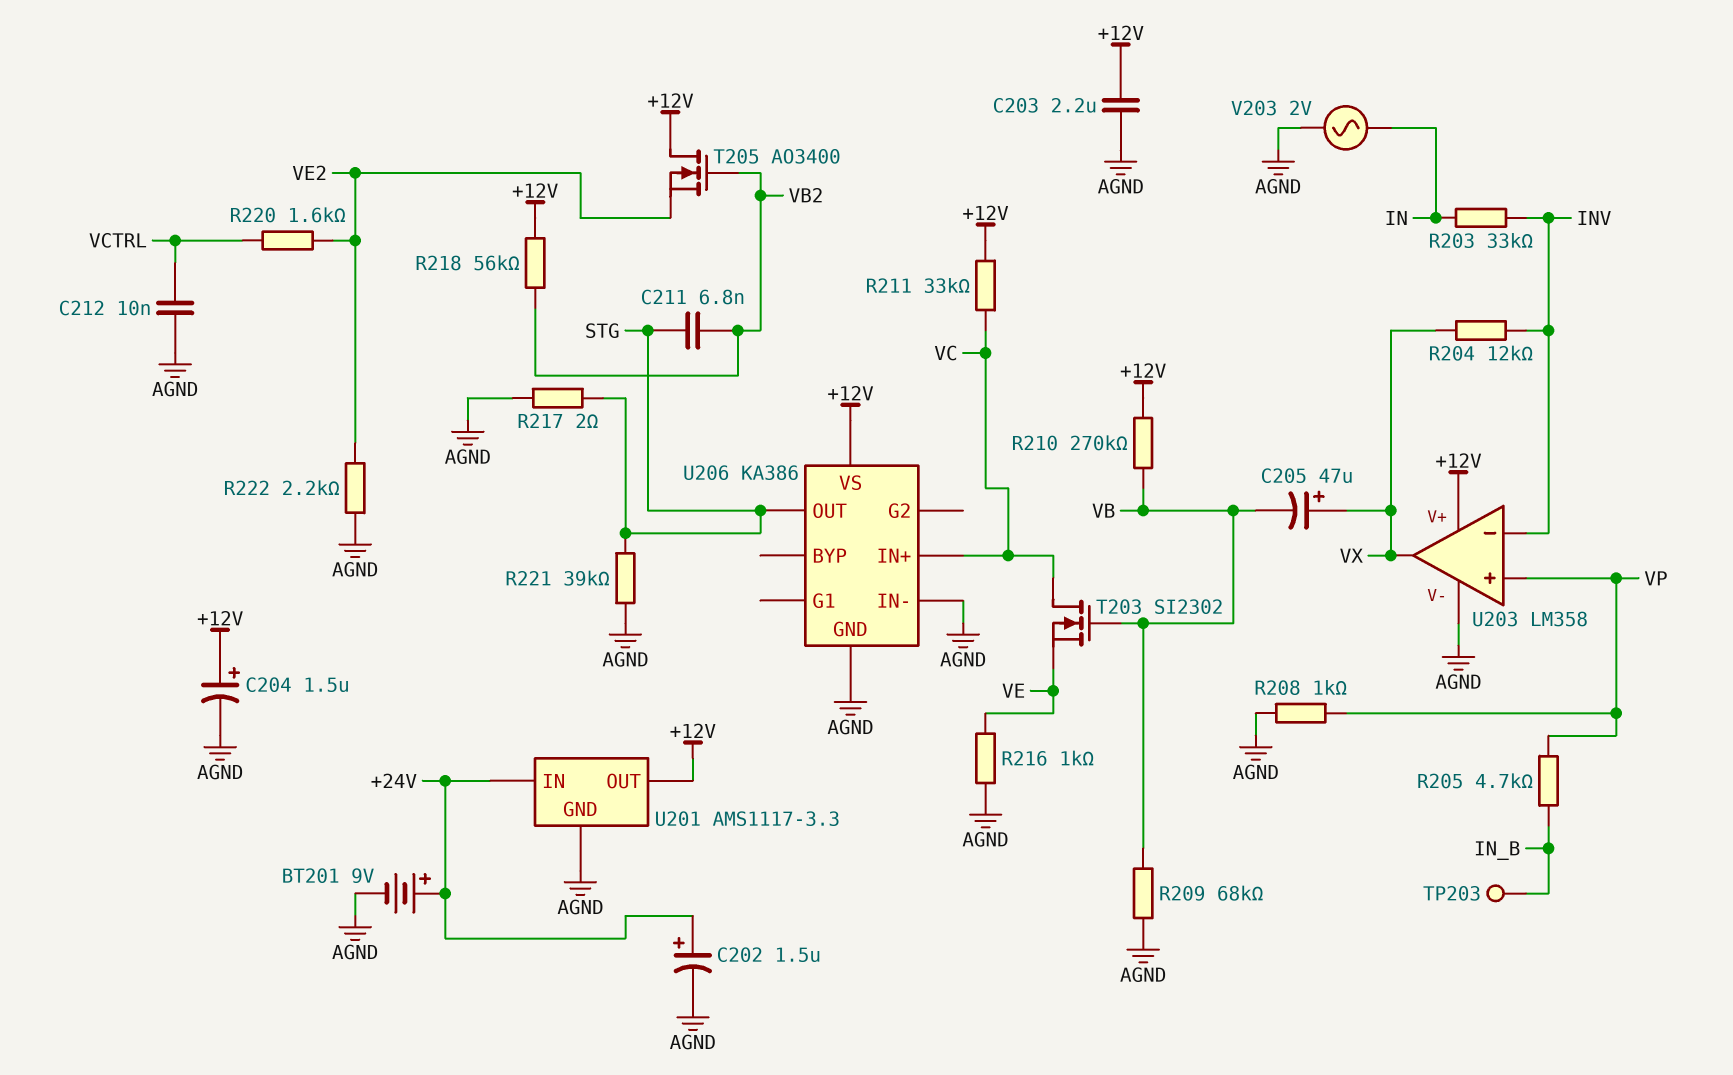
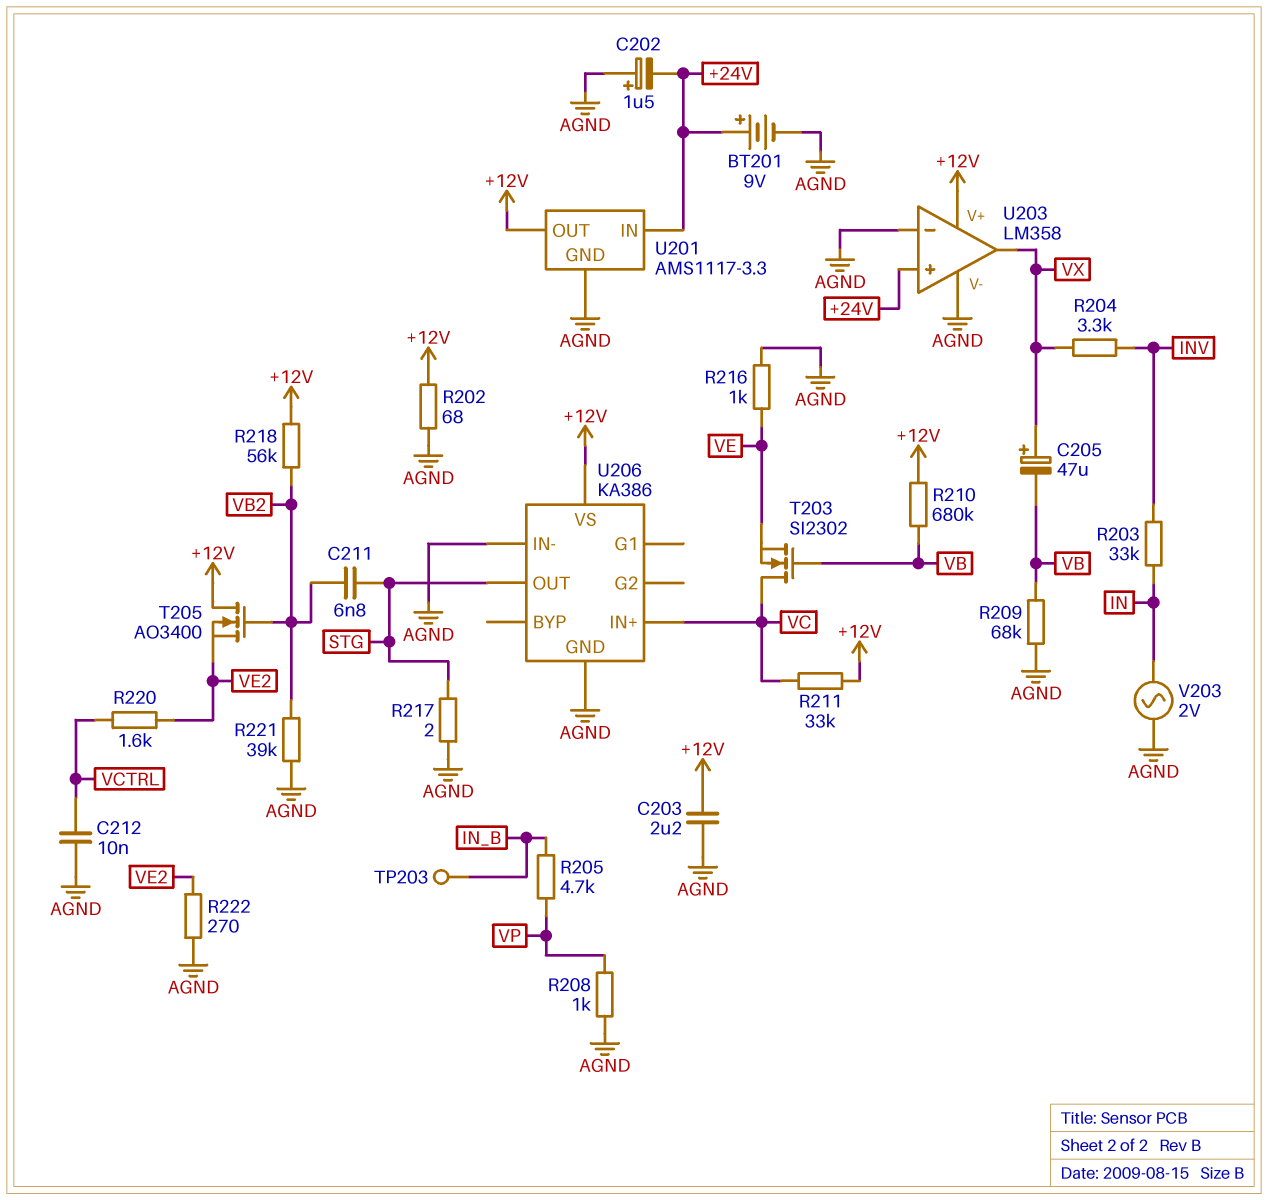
C202: 1.5uF (plus +24V, minus AGND) -> 1.5uF (plus AGND, minus +24V)
C204: 1.5uF (plus +12V, minus AGND) -> none
R202: none -> 68 (+12V, AGND)
R204: 12k (INV, VX) -> 3.3k (INV, VX)
R210: 270k (+12V, VB) -> 680k (+12V, VB)
R221: 39k (AGND, STG) -> 39k (AGND, VB2)
R222: 2.2k (AGND, VE2) -> 270 (AGND, VE2)
U203 pin in+: VP -> +24V
U203 pin in-: INV -> AGND

